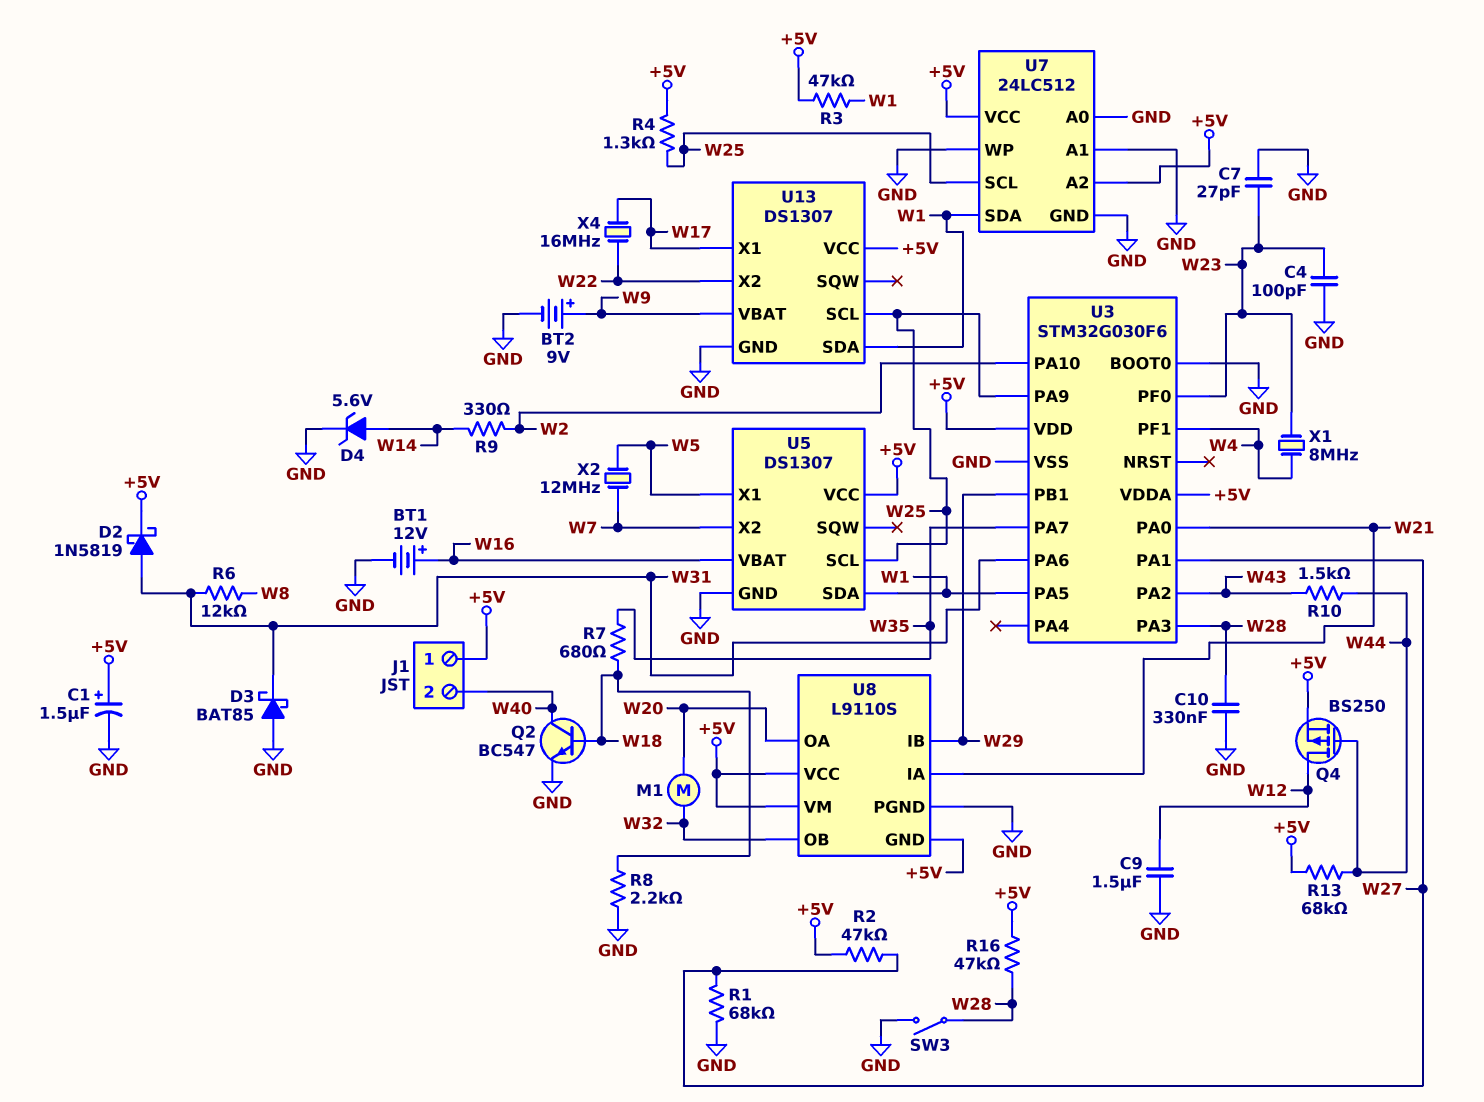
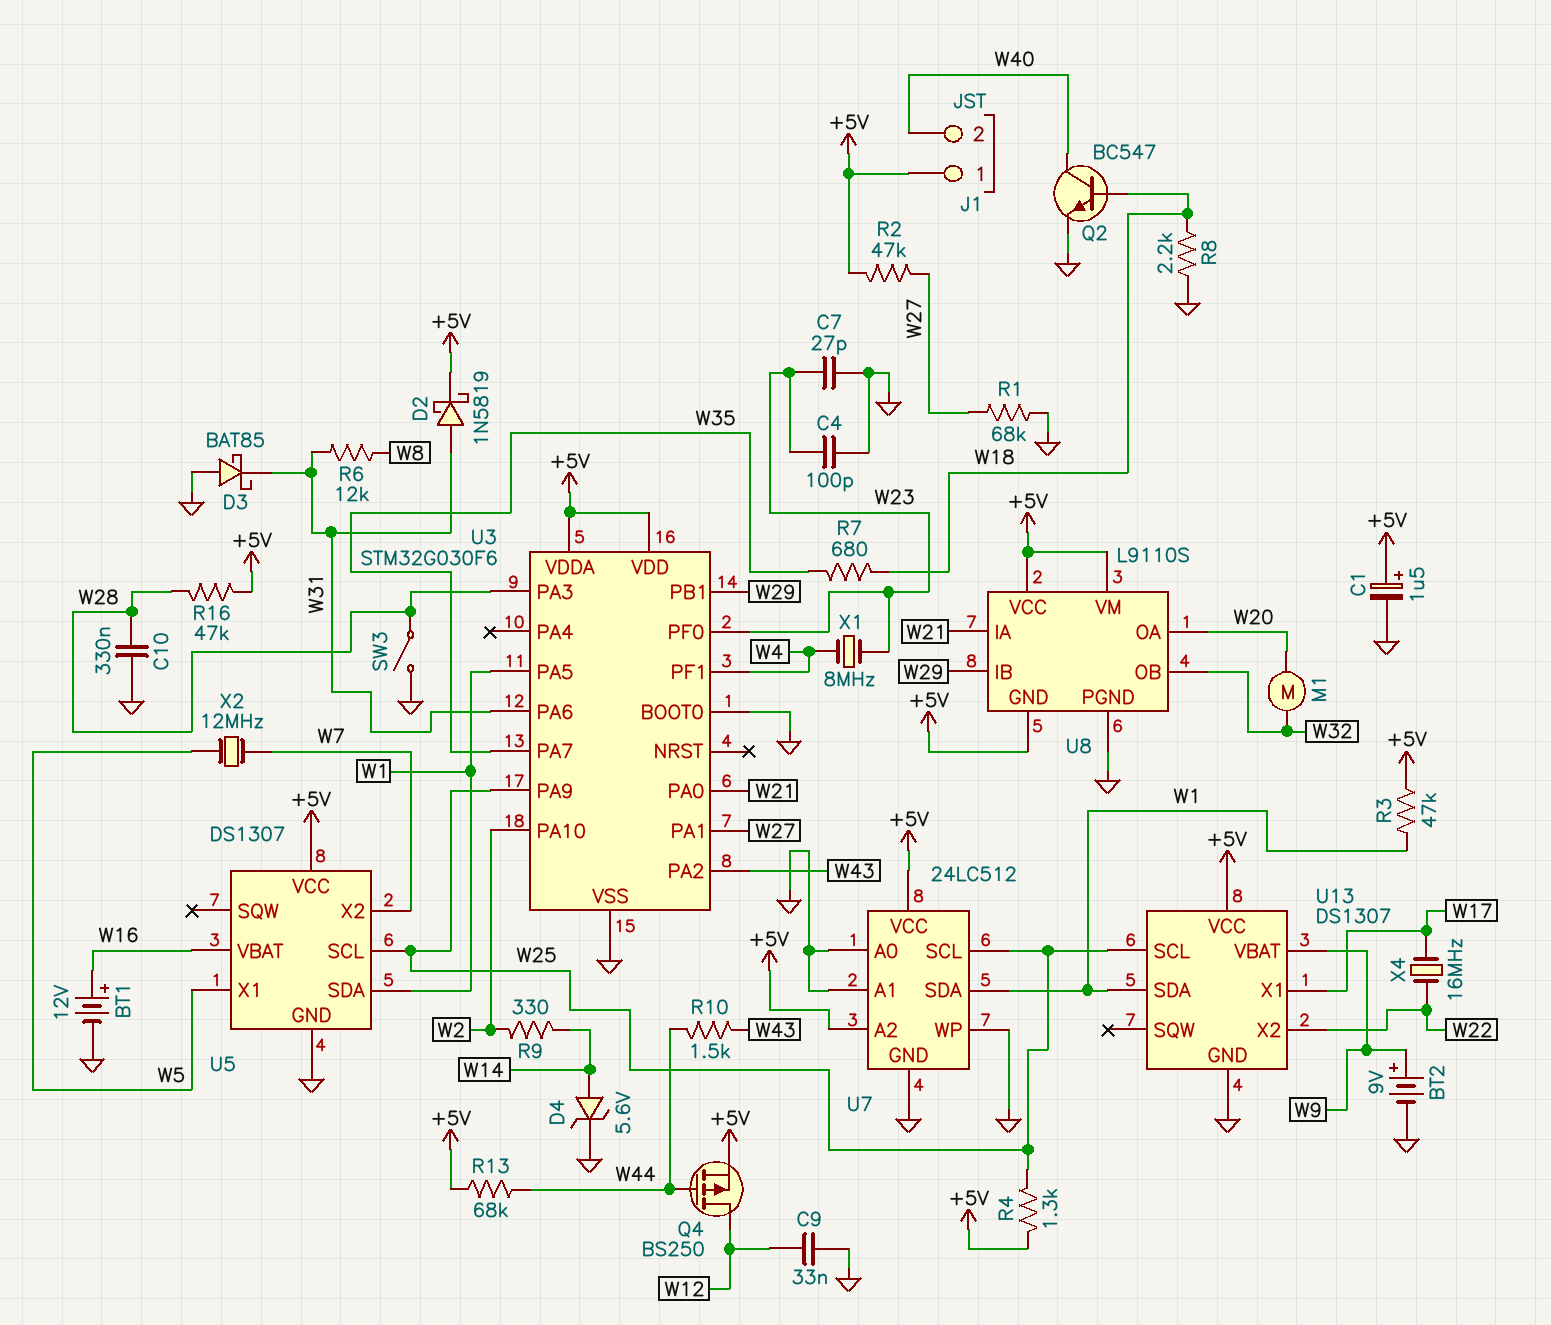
C9: 1.5uF (GND, W12) -> 33nF (GND, W12)

